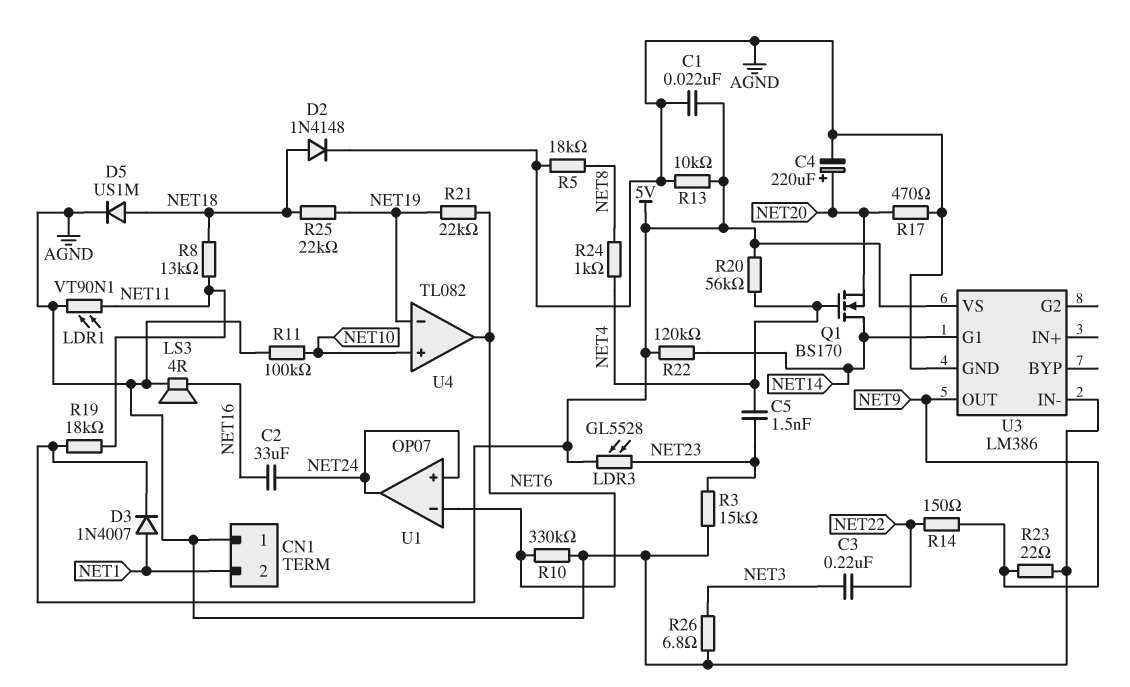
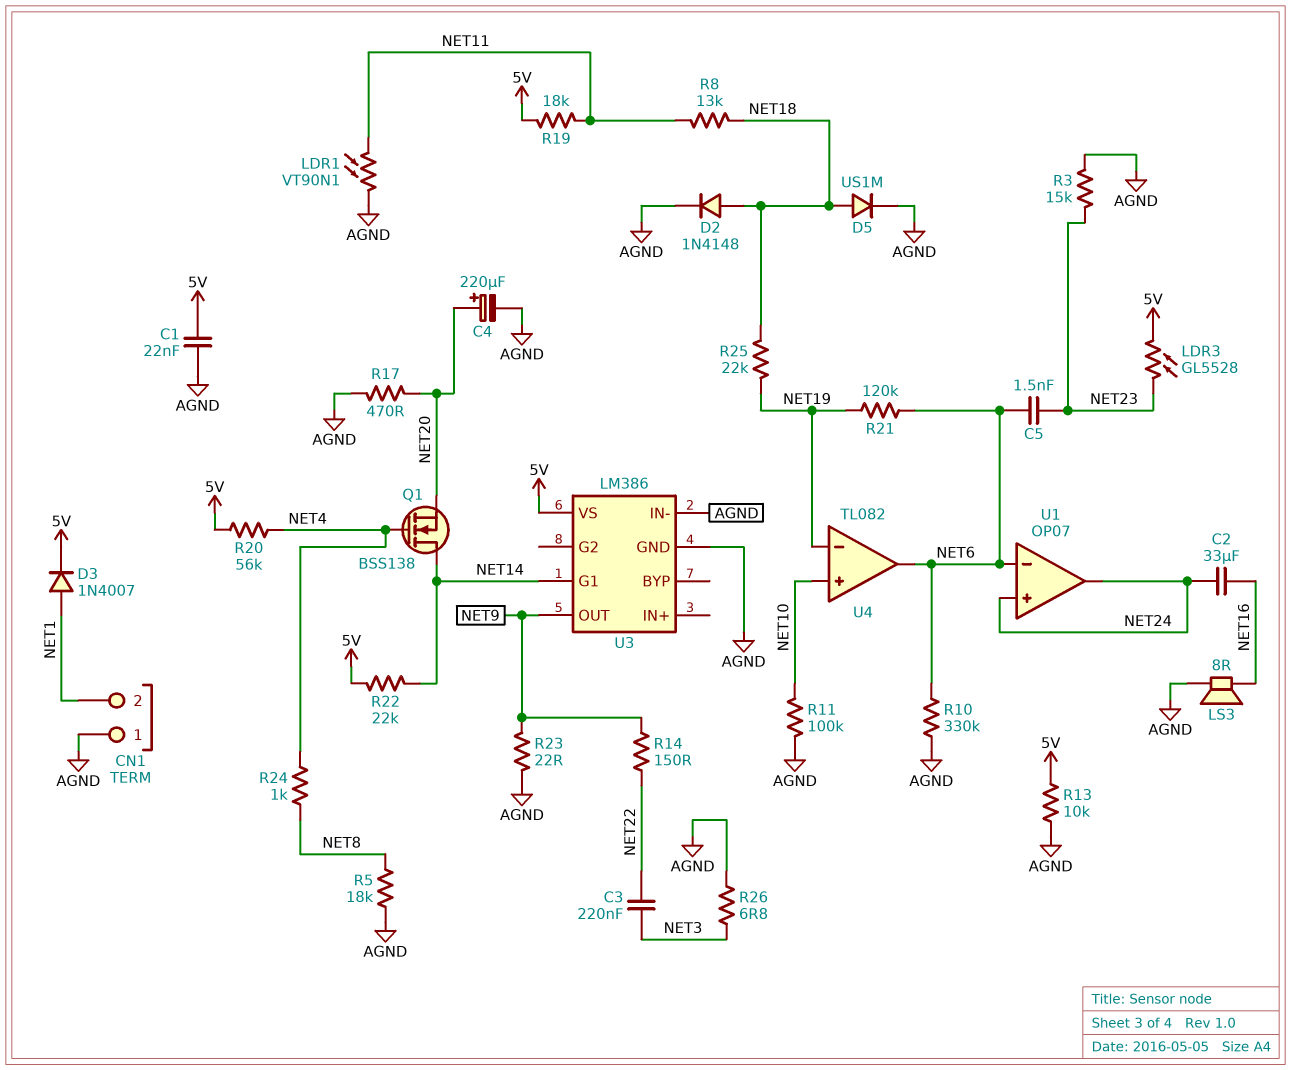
C5: 1.5nF (NET4, NET23) -> 1.5nF (NET6, NET23)
LS3: speaker 4R (AGND, NET16) -> speaker 8R (AGND, NET16)
Q1: NMOS BS170 (G NET4, D NET14, S NET20) -> NMOS BSS138 (G NET4, D NET14, S NET20)
R21: 22k (NET6, NET19) -> 120k (NET6, NET19)
R22: 120k (5V, NET14) -> 22k (5V, NET14)

